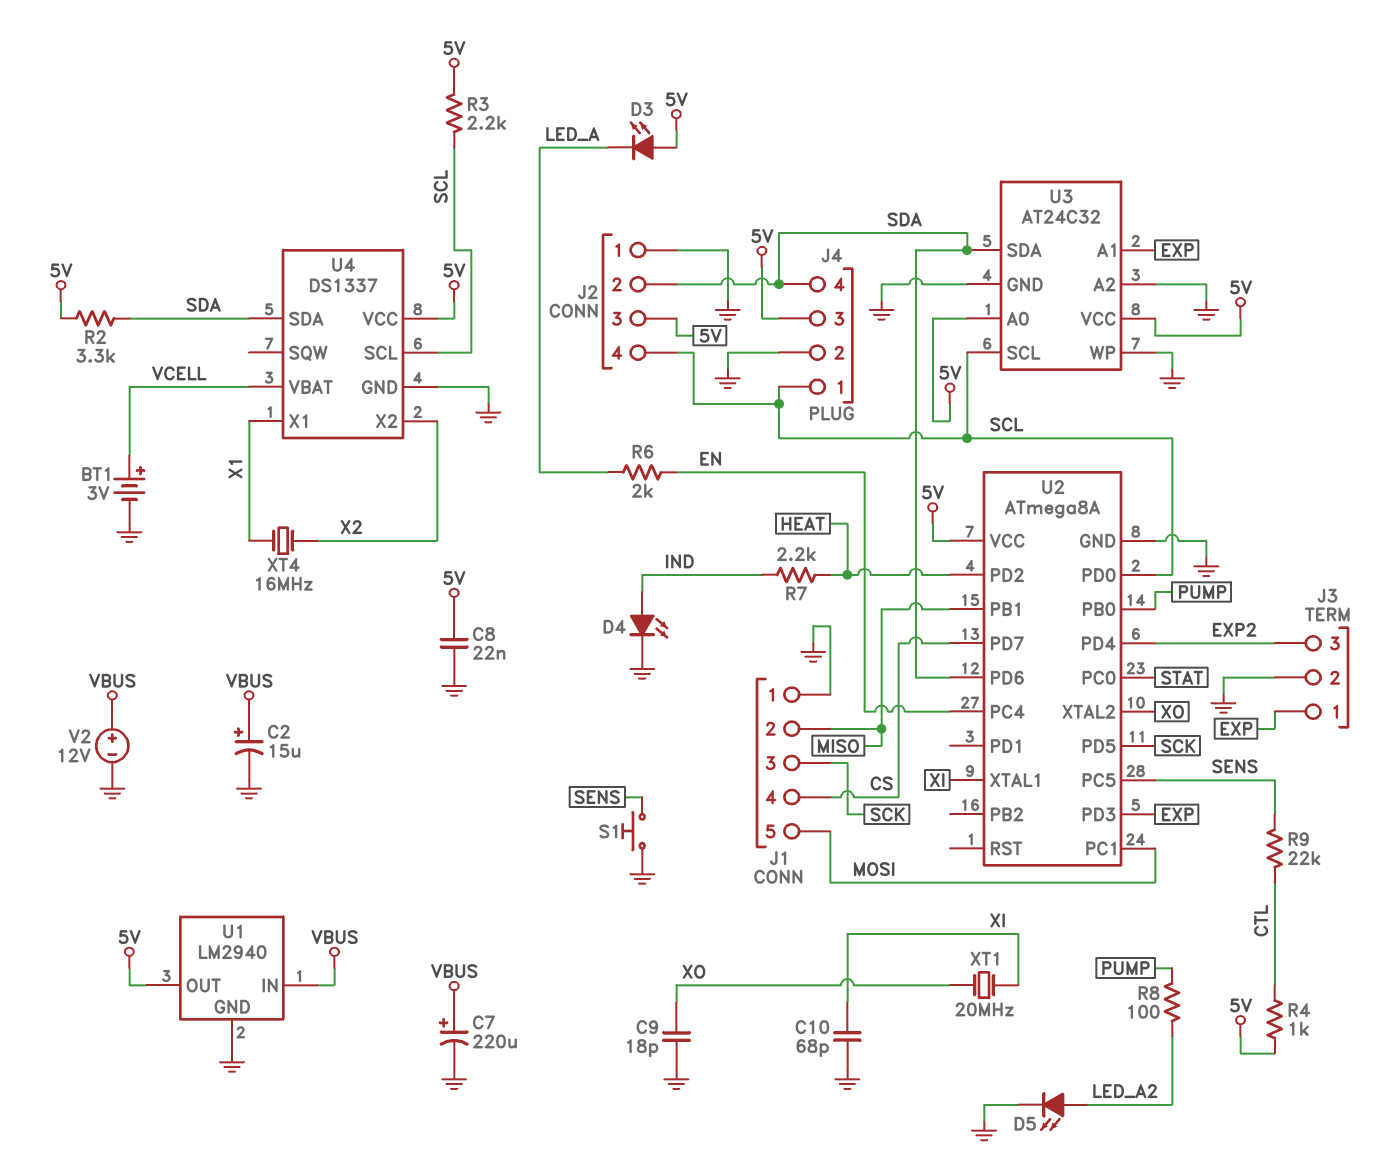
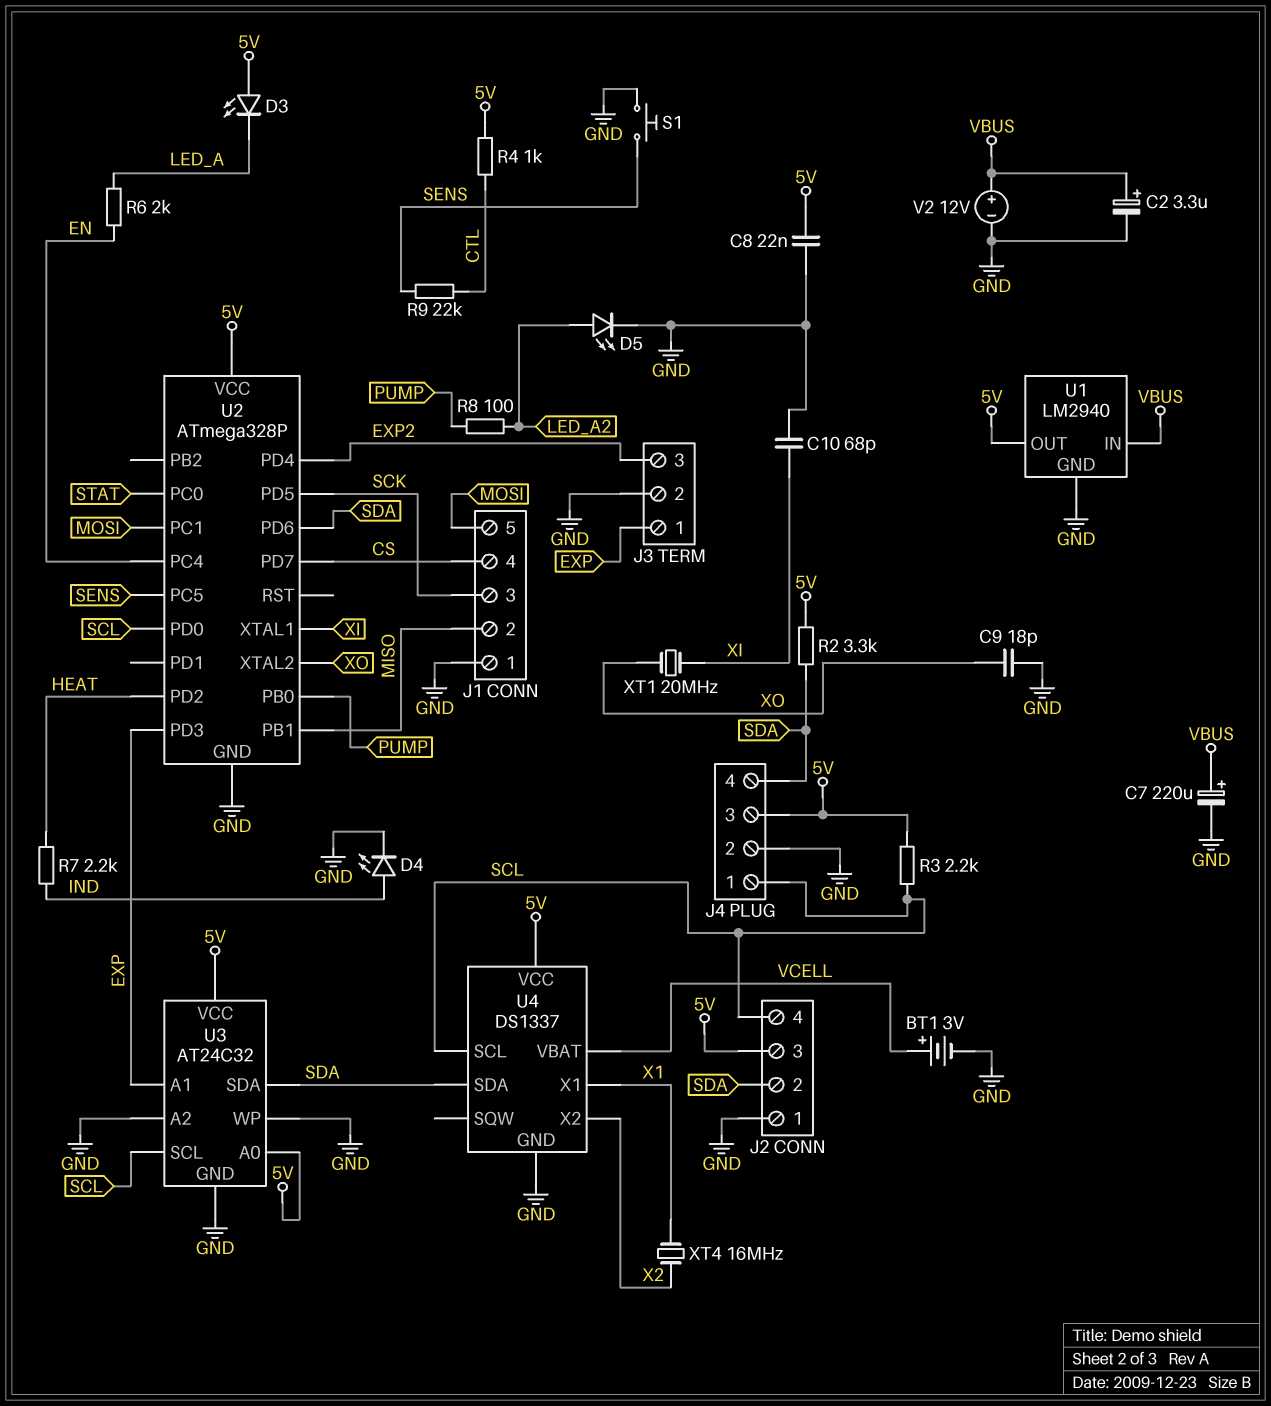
C2: 15uF (plus VBUS, minus GND) -> 3.3uF (plus VBUS, minus GND)
U2: ATmega8A -> ATmega328P

